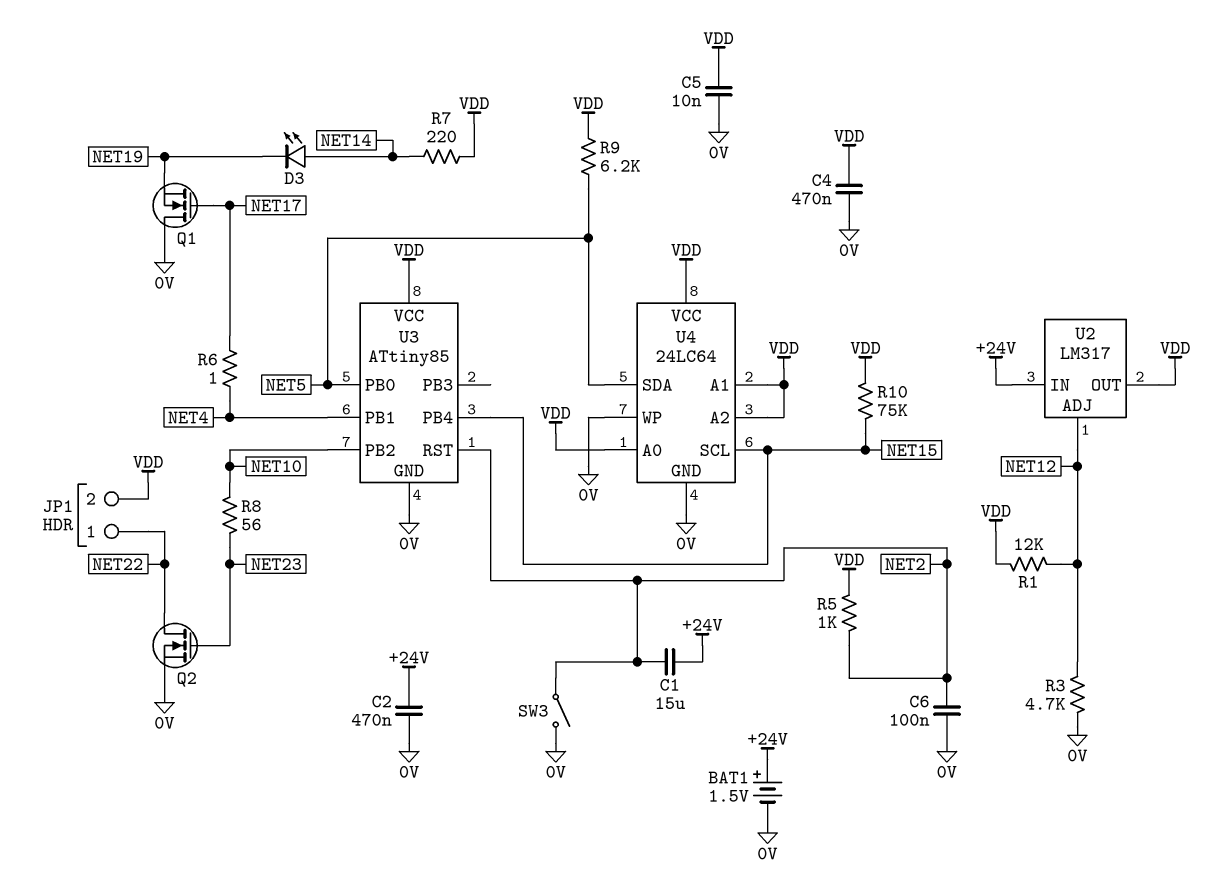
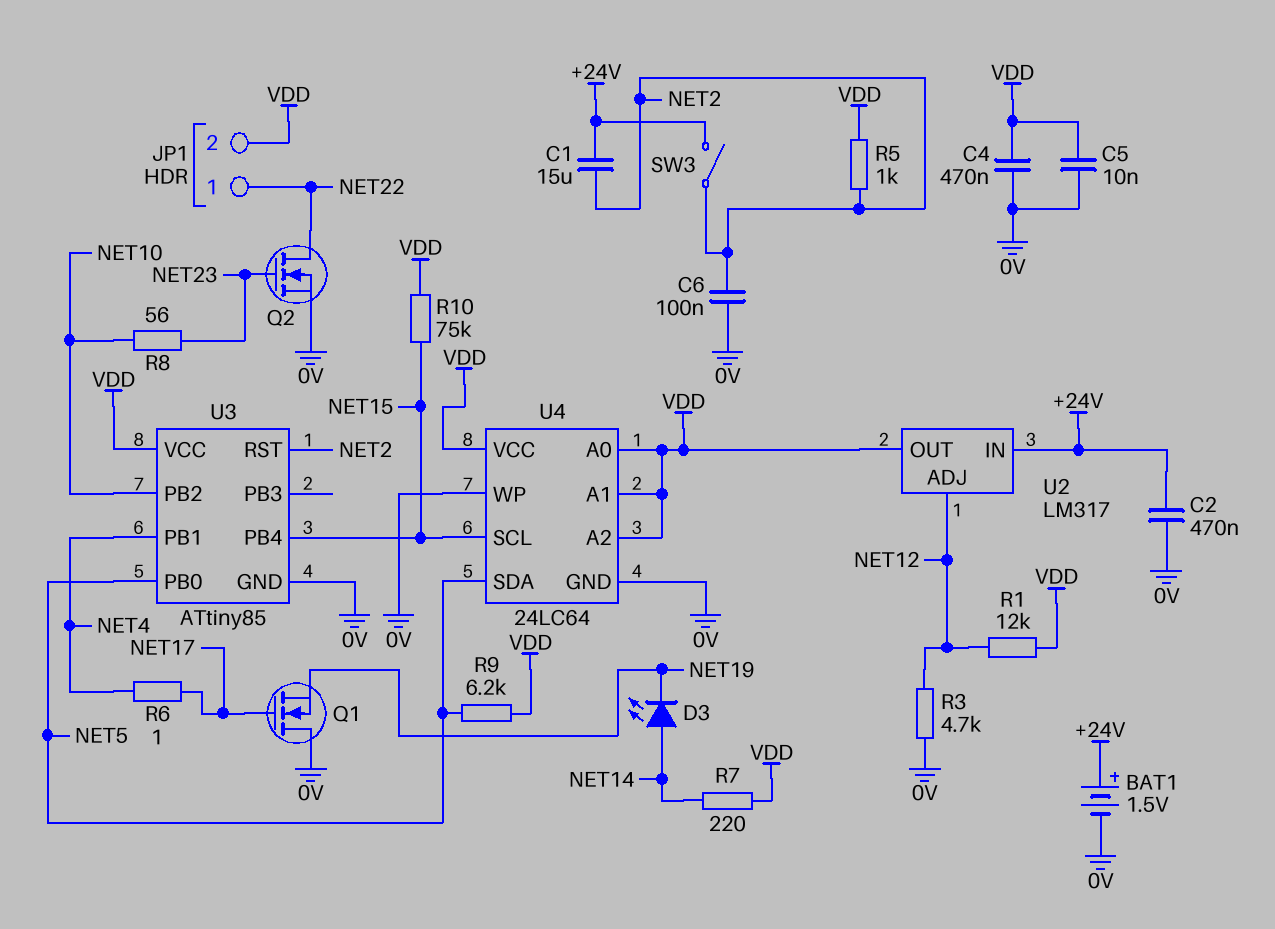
SW3: switch (0V, NET2) -> switch (+24V, NET2)

